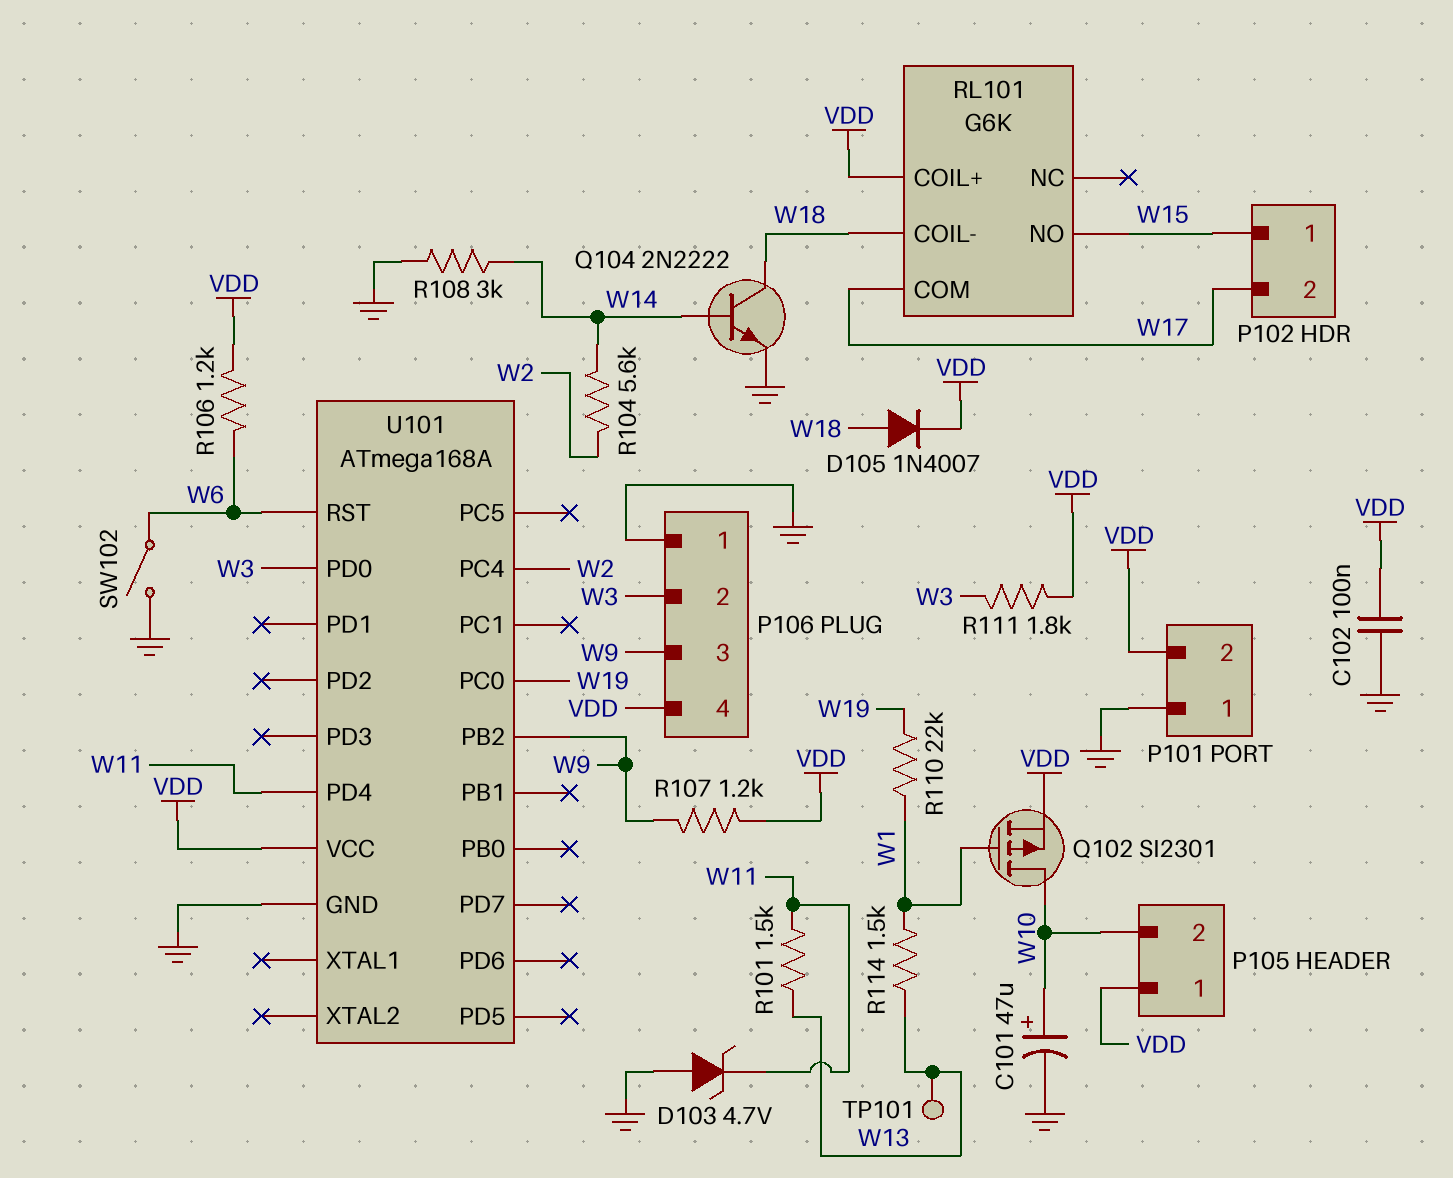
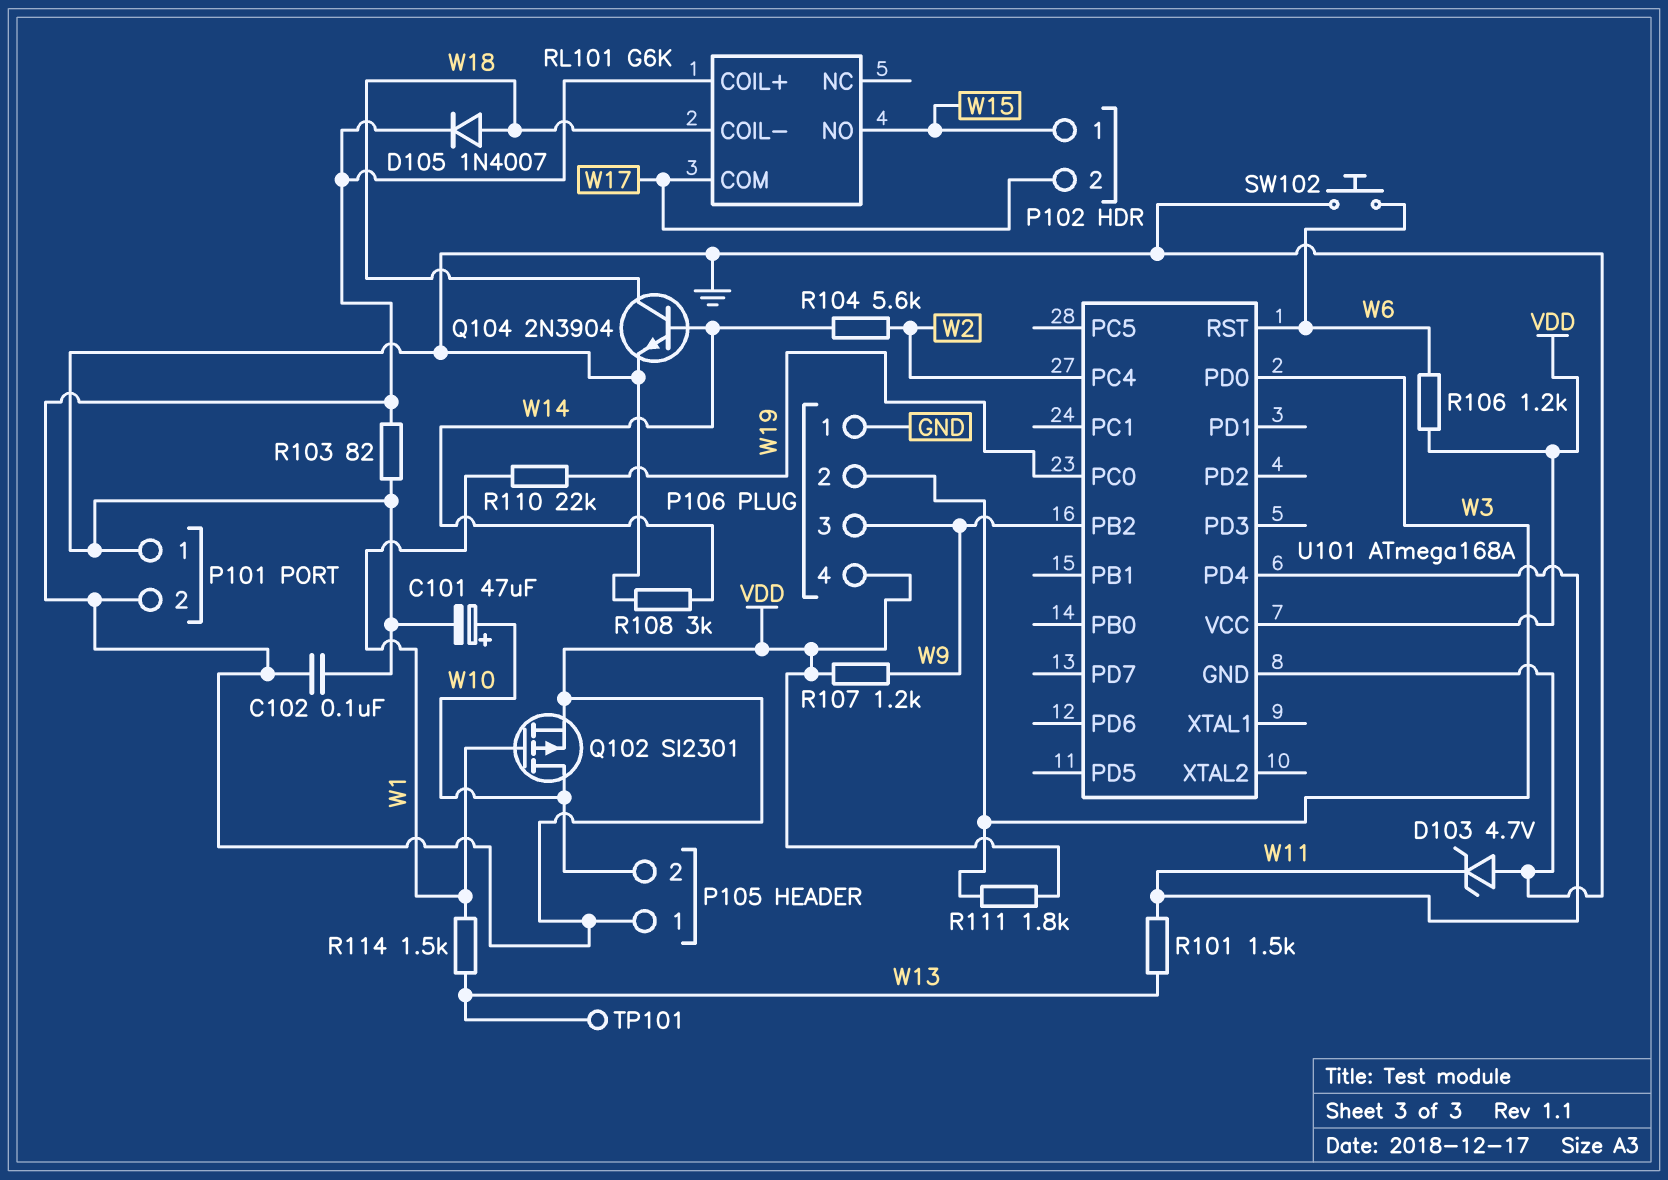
Q104: NPN 2N2222 (B W14, C W18, E GND) -> NPN 2N3904 (B W14, C W18, E GND)
R103: none -> 82 (GND, VDD)
SW102: switch (GND, W6) -> button (GND, W6)

